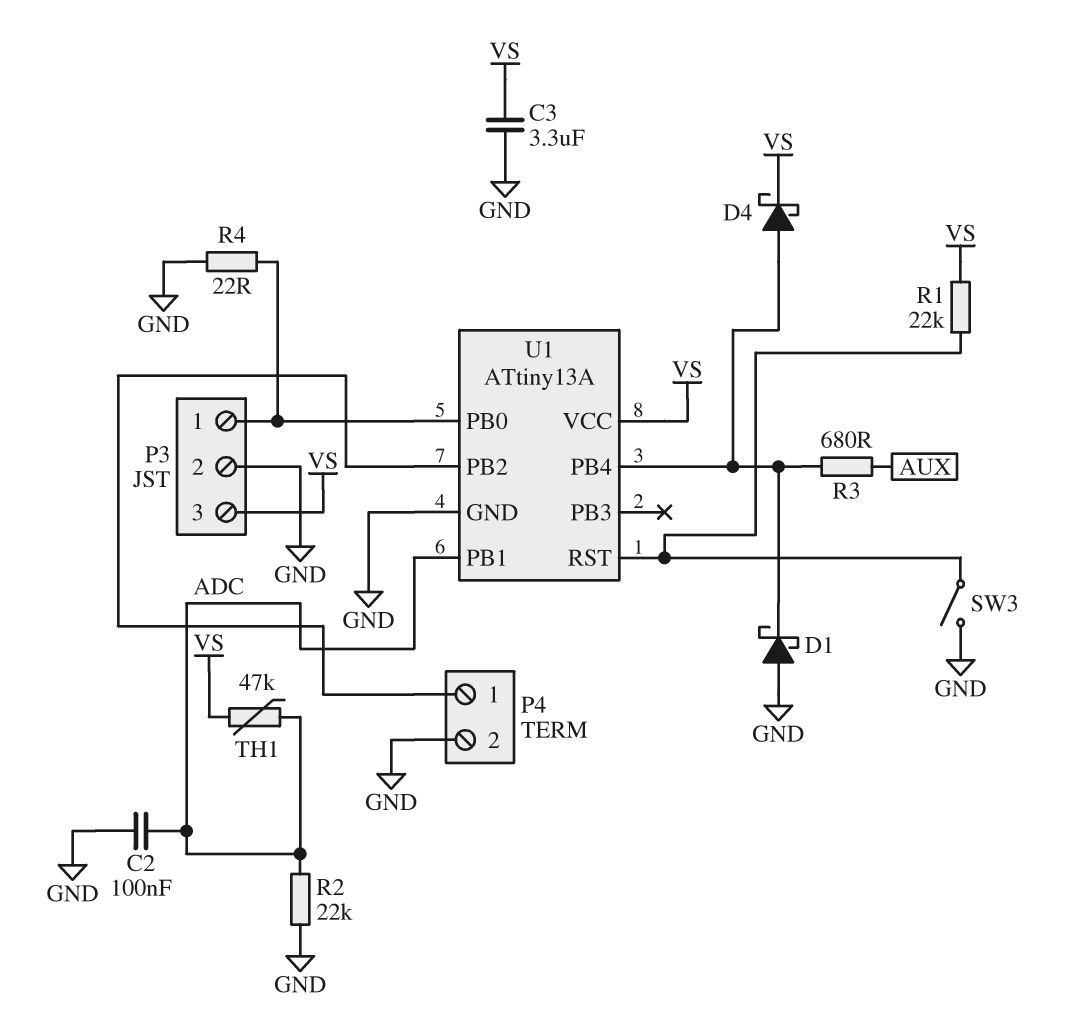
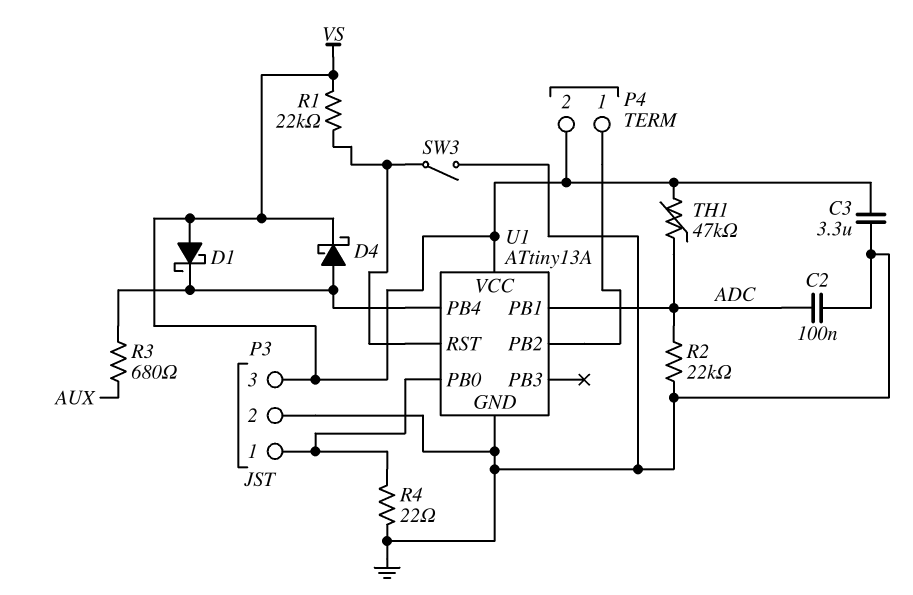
D1: schottky (A GND, K U1/PB4) -> schottky (A VS, K U1/PB4)
P4 pin 2: GND -> VS

